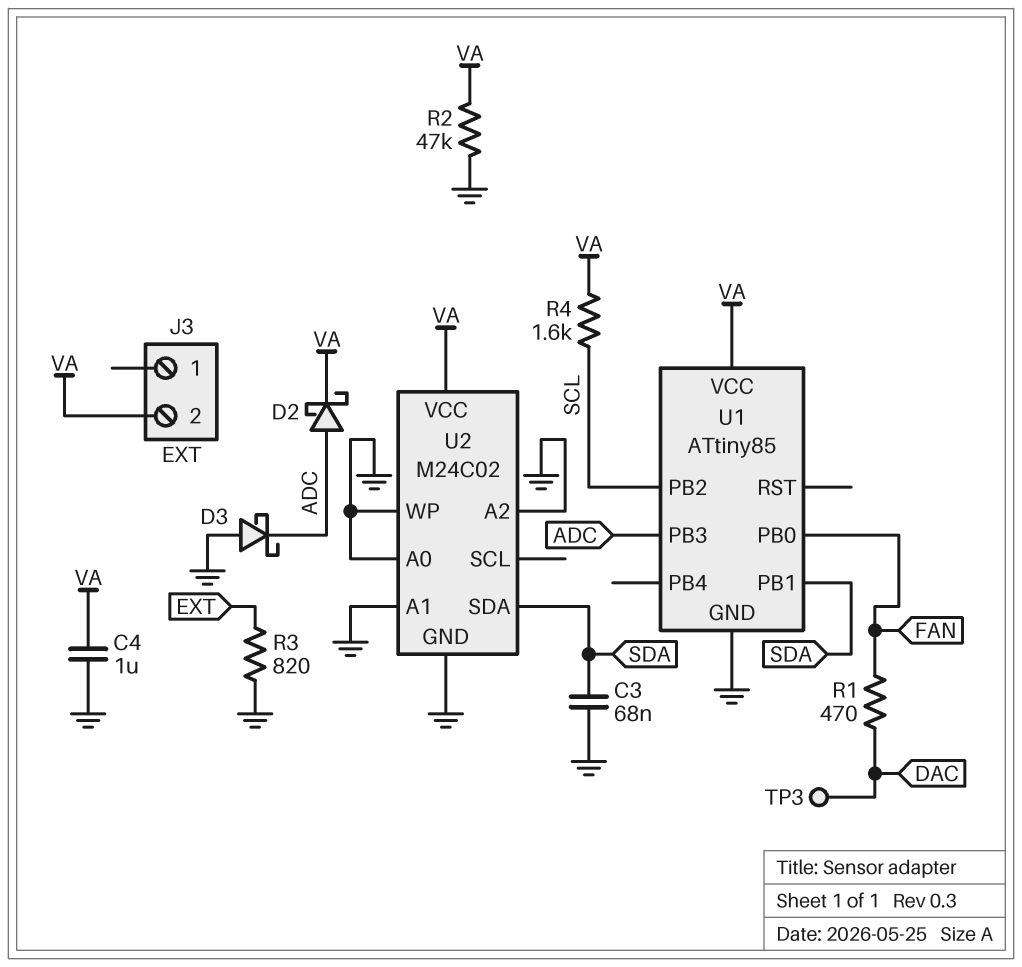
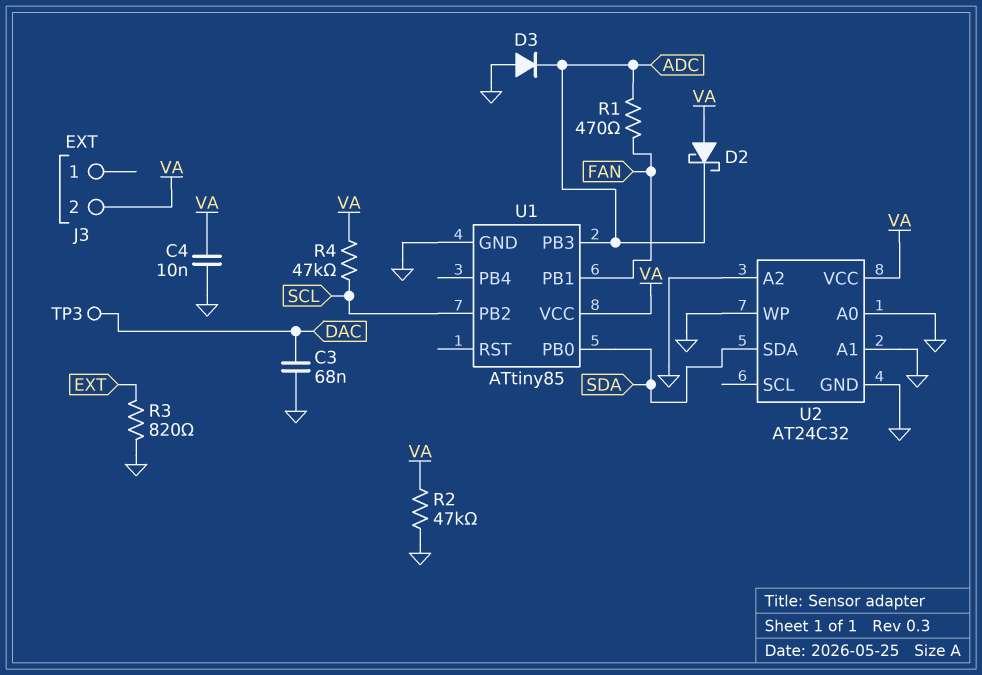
C3: 68nF (GND, SDA) -> 68nF (DAC, GND)
C4: 1uF (GND, VA) -> 10nF (GND, VA)
D2: schottky (A ADC, K VA) -> schottky (A VA, K ADC)
D3: schottky (A GND, K ADC) -> diode (A GND, K ADC)
R1: 470 (DAC, FAN) -> 470 (ADC, FAN)
R4: 1.6k (SCL, VA) -> 47k (SCL, VA)
U1 pin PB0: FAN -> SDA
U1 pin PB1: SDA -> FAN
U2: M24C02 -> AT24C32

